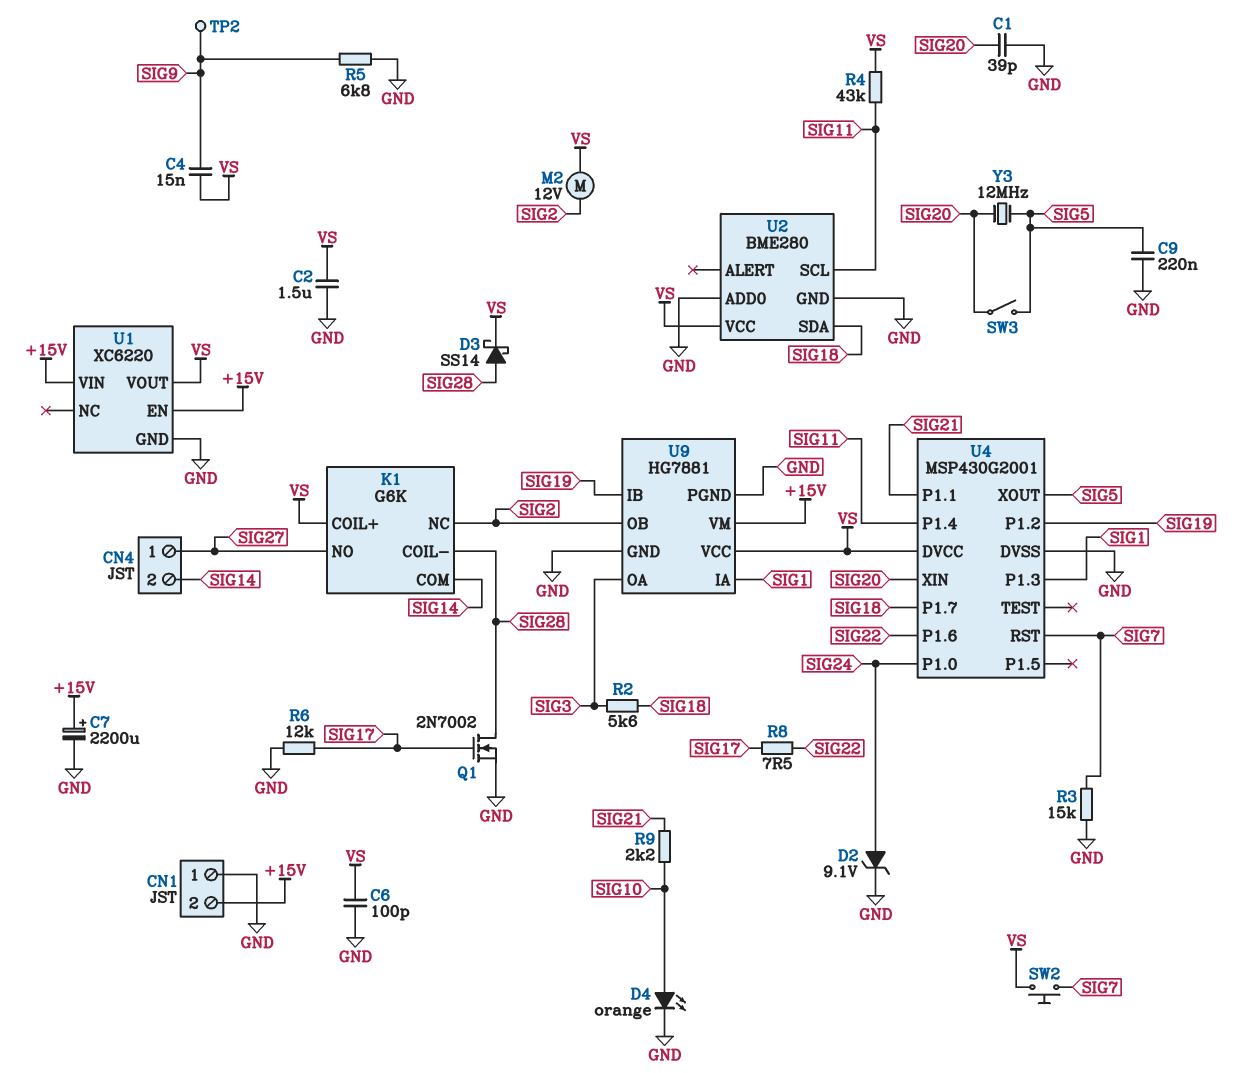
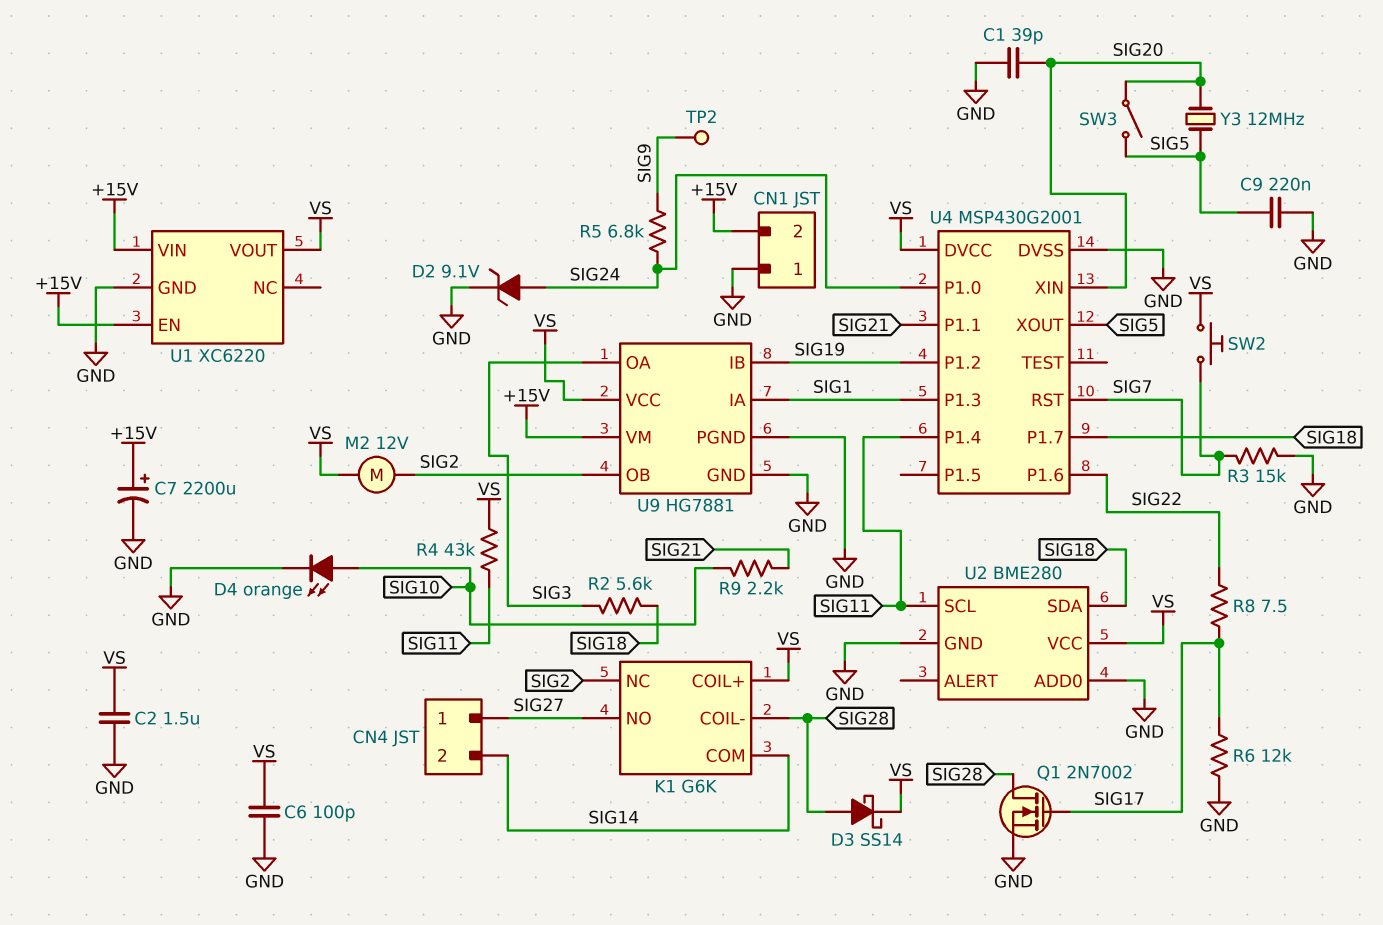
C4: 15nF (SIG9, VS) -> none
R5: 6.8k (GND, SIG9) -> 6.8k (SIG9, SIG24)

